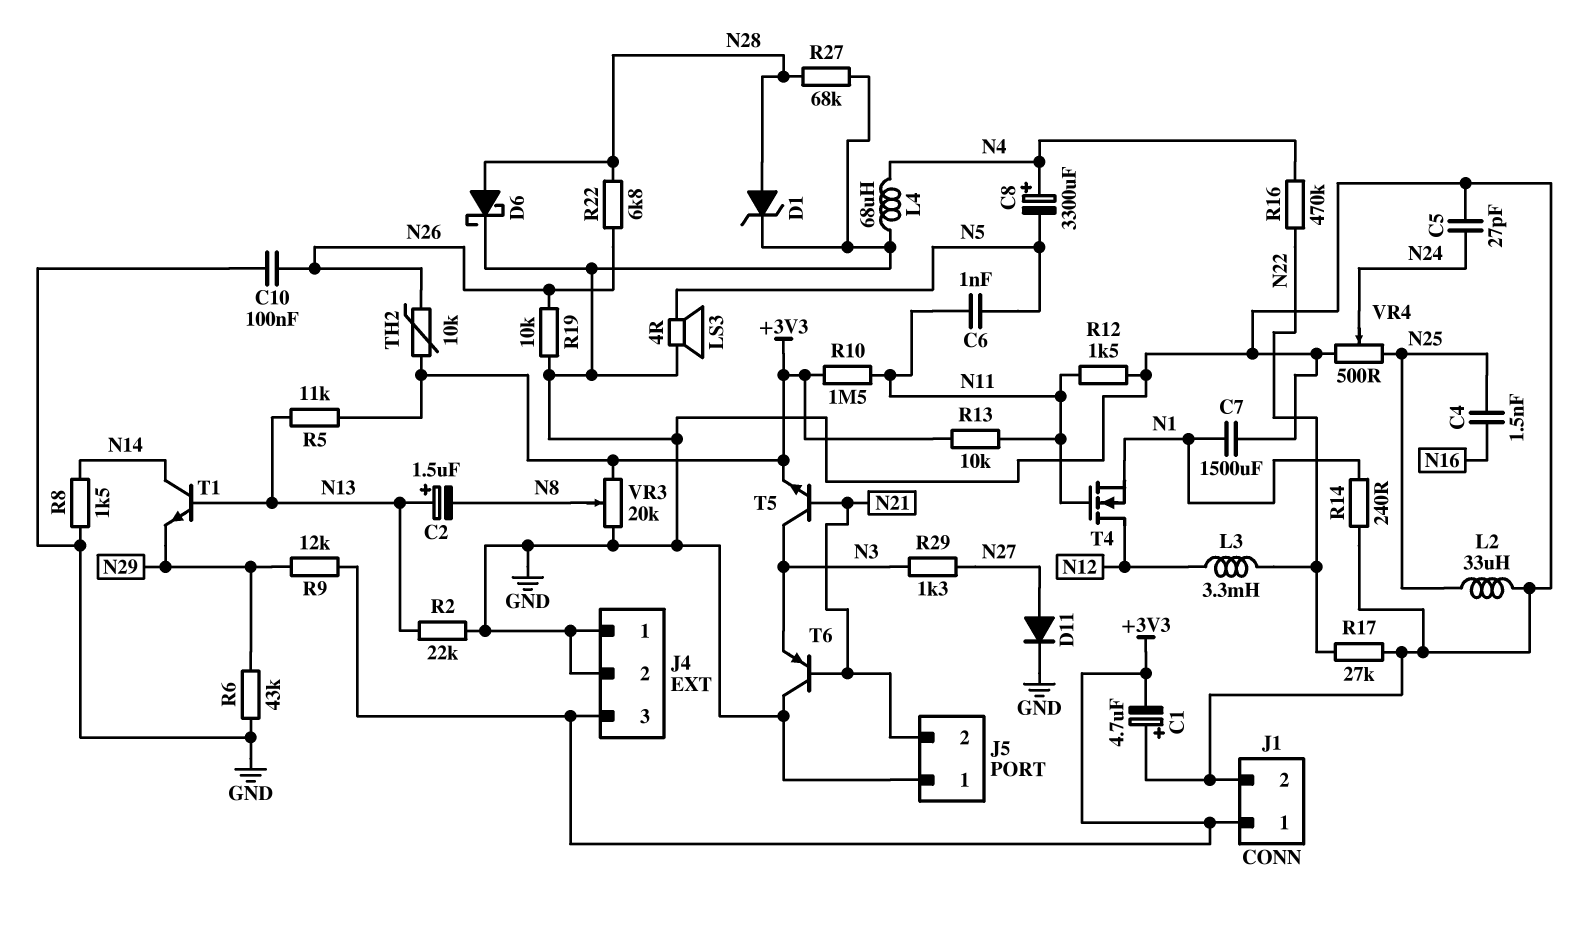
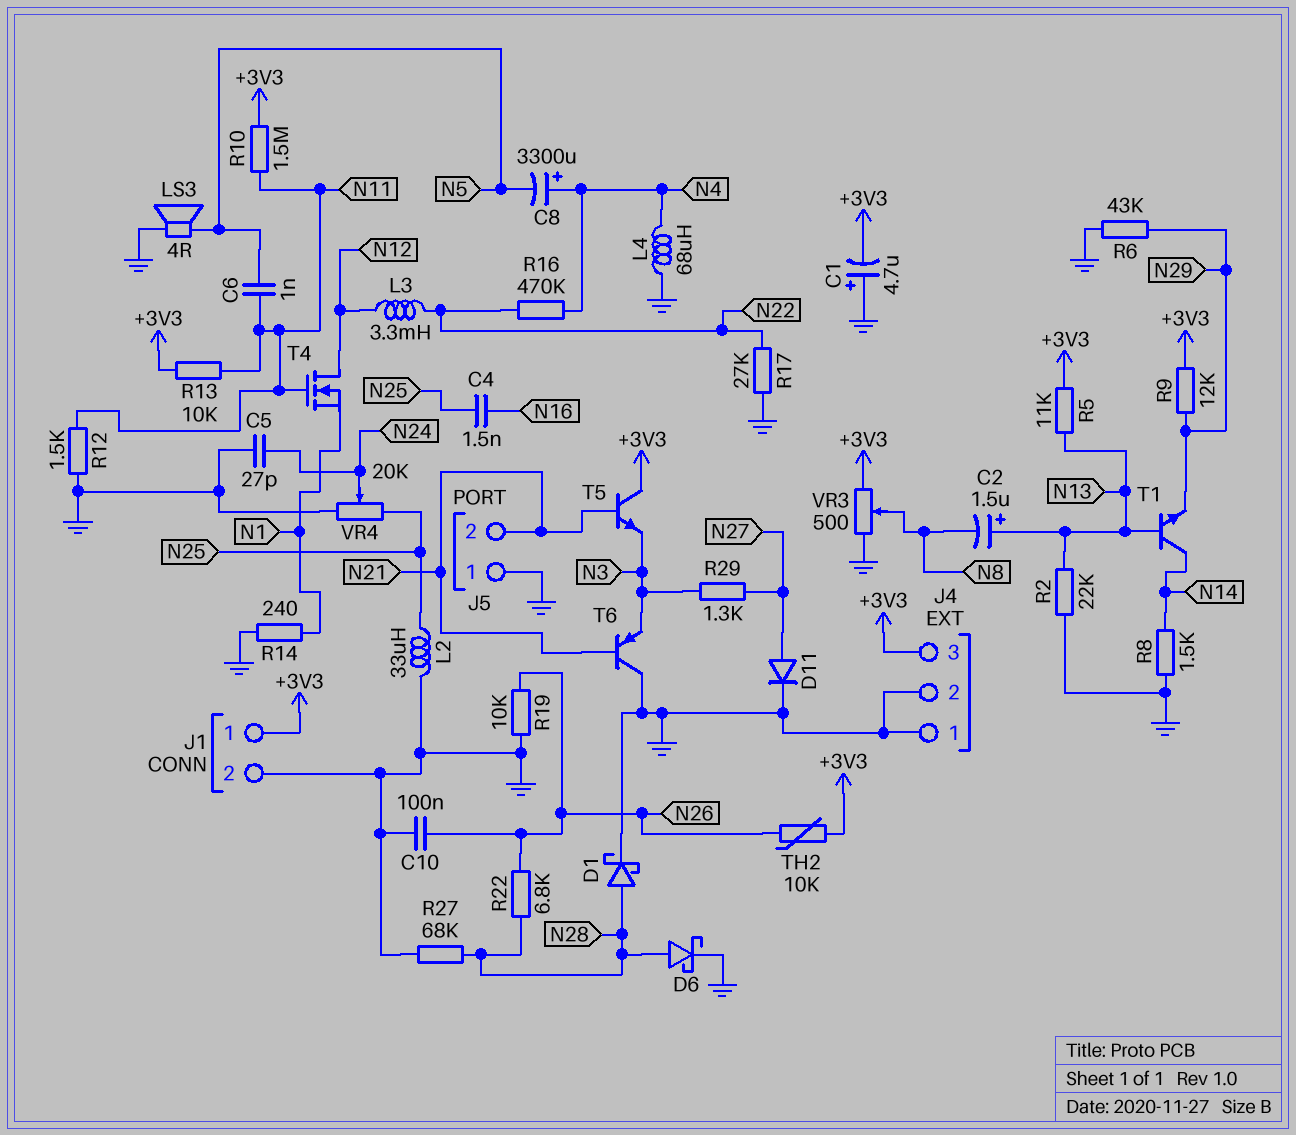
C7: 1500uF (GND, N1) -> none
D1: zener (A N28, K GND) -> schottky (A N28, K GND)
T5: NPN (B N21, C N3, E +3V3) -> NPN (B N21, C +3V3, E N3)
VR3: 20k (+3V3, GND, wiper N8) -> 500 (+3V3, GND, wiper N8)
VR4: 500 (GND, N25, wiper N24) -> 20k (GND, N25, wiper N24)

